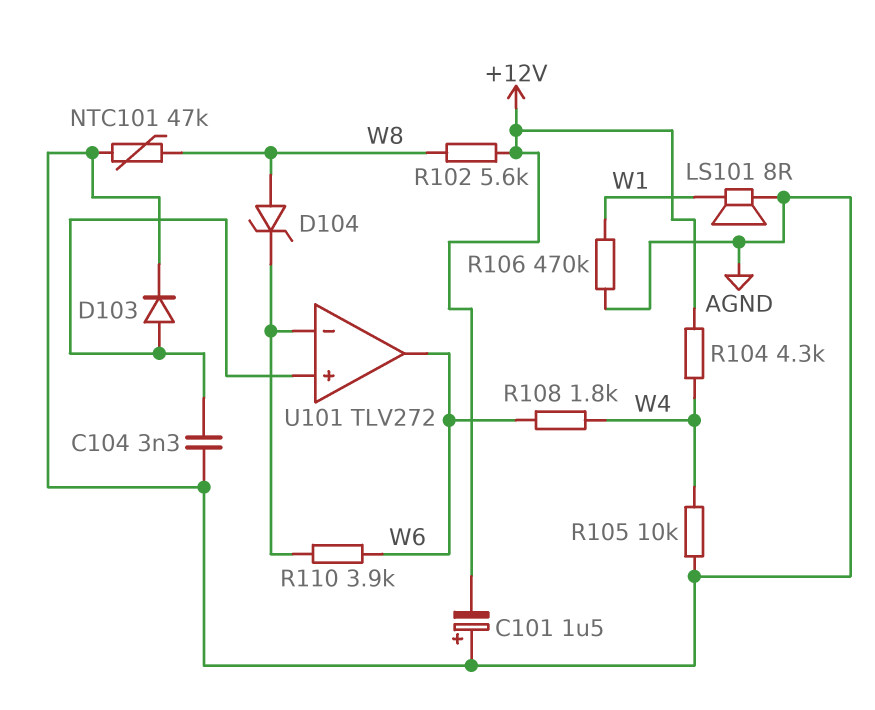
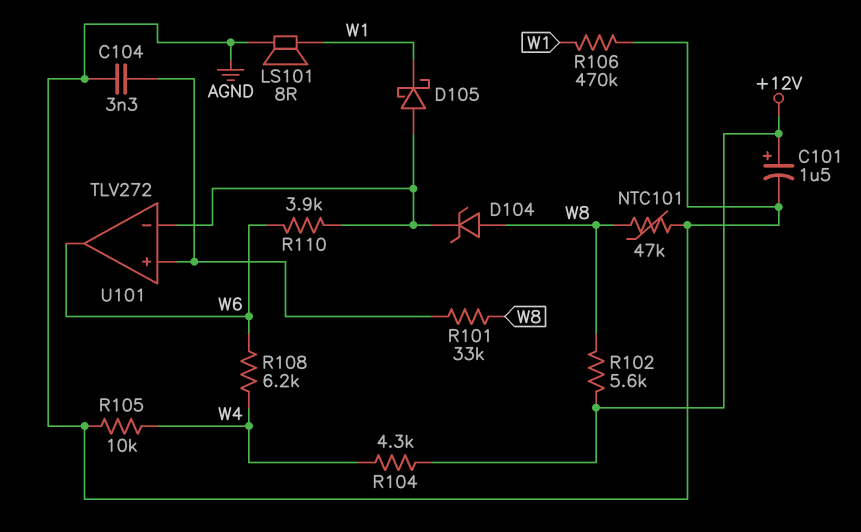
C101: 1.5uF (plus AGND, minus +12V) -> 1.5uF (plus +12V, minus AGND)
D103: diode (A U101/in+, K AGND) -> none
D105: none -> schottky (A U101/in-, K W1)
R101: none -> 33k (U101/in+, W8)
R108: 1.8k (W4, W6) -> 6.2k (W4, W6)

